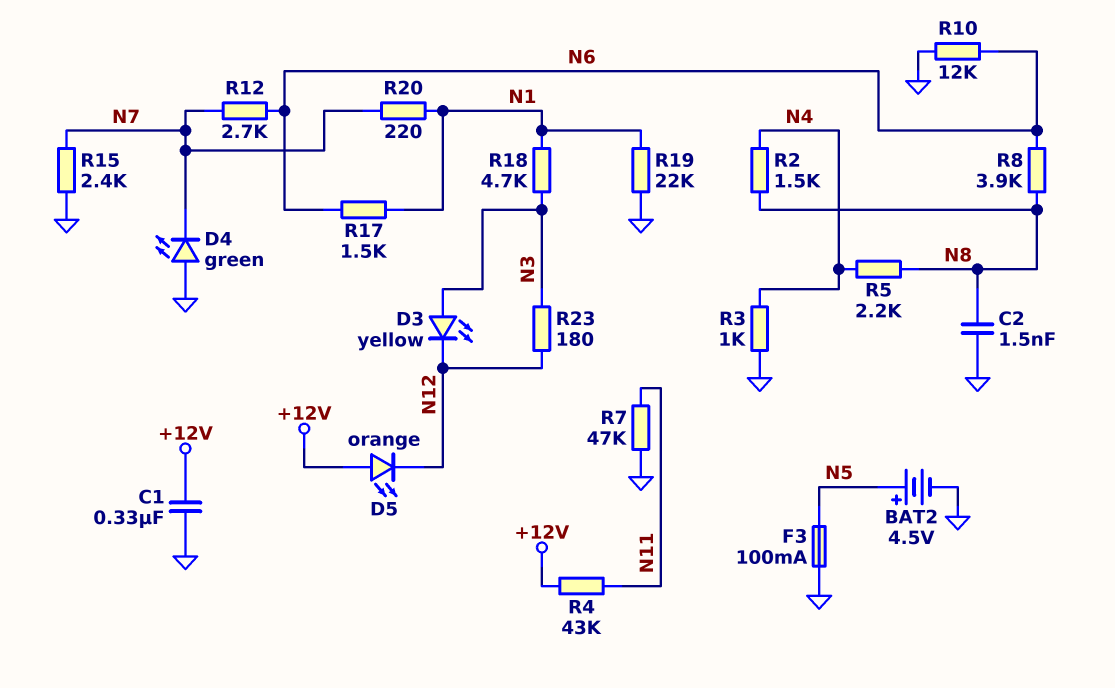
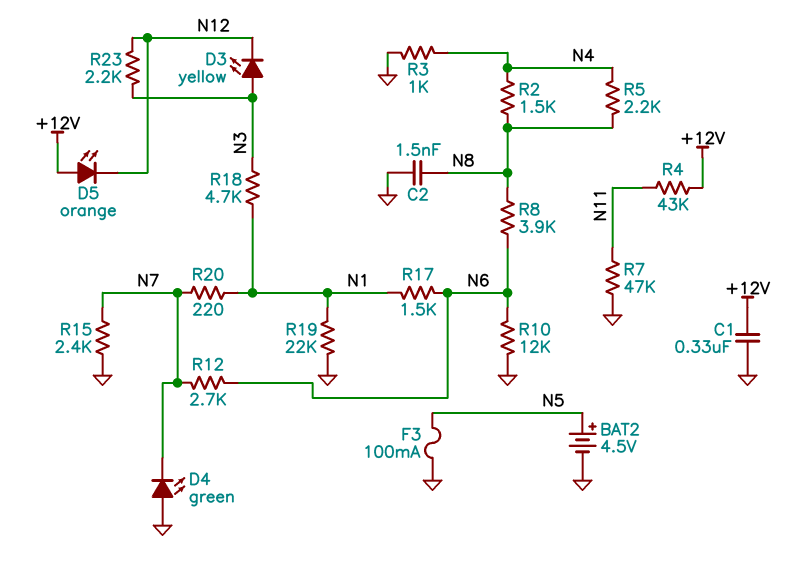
R23: 180 (N3, N12) -> 2.2k (N3, N12)

